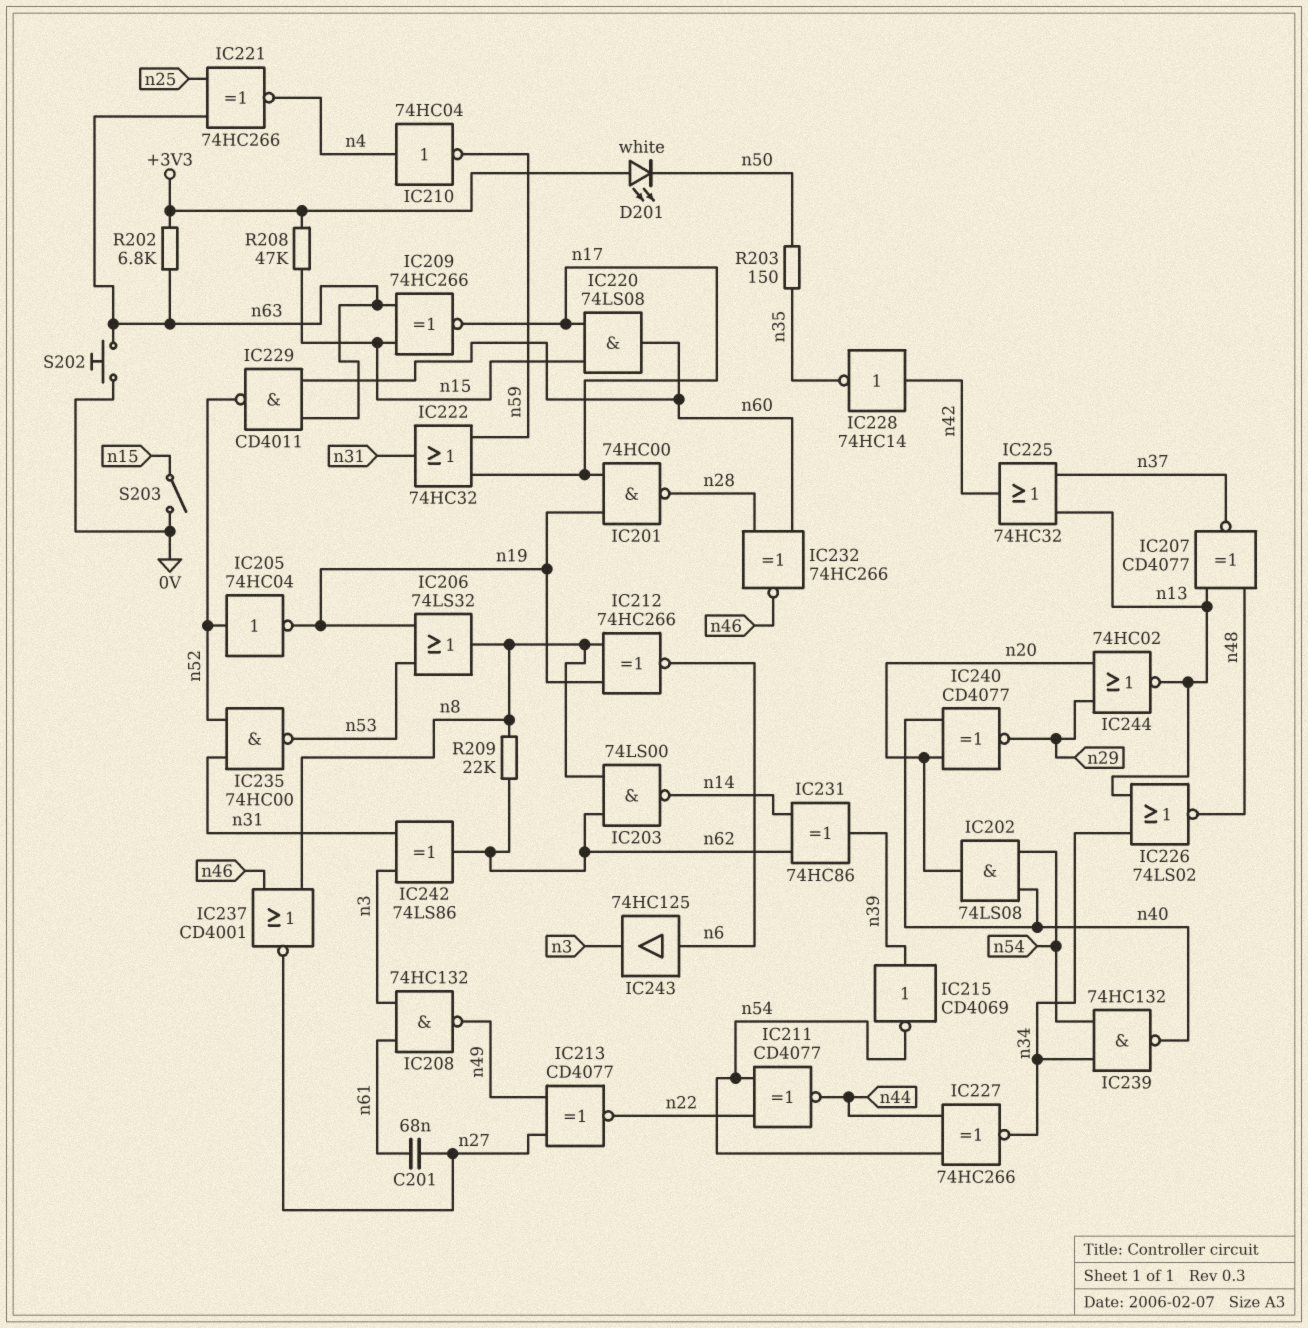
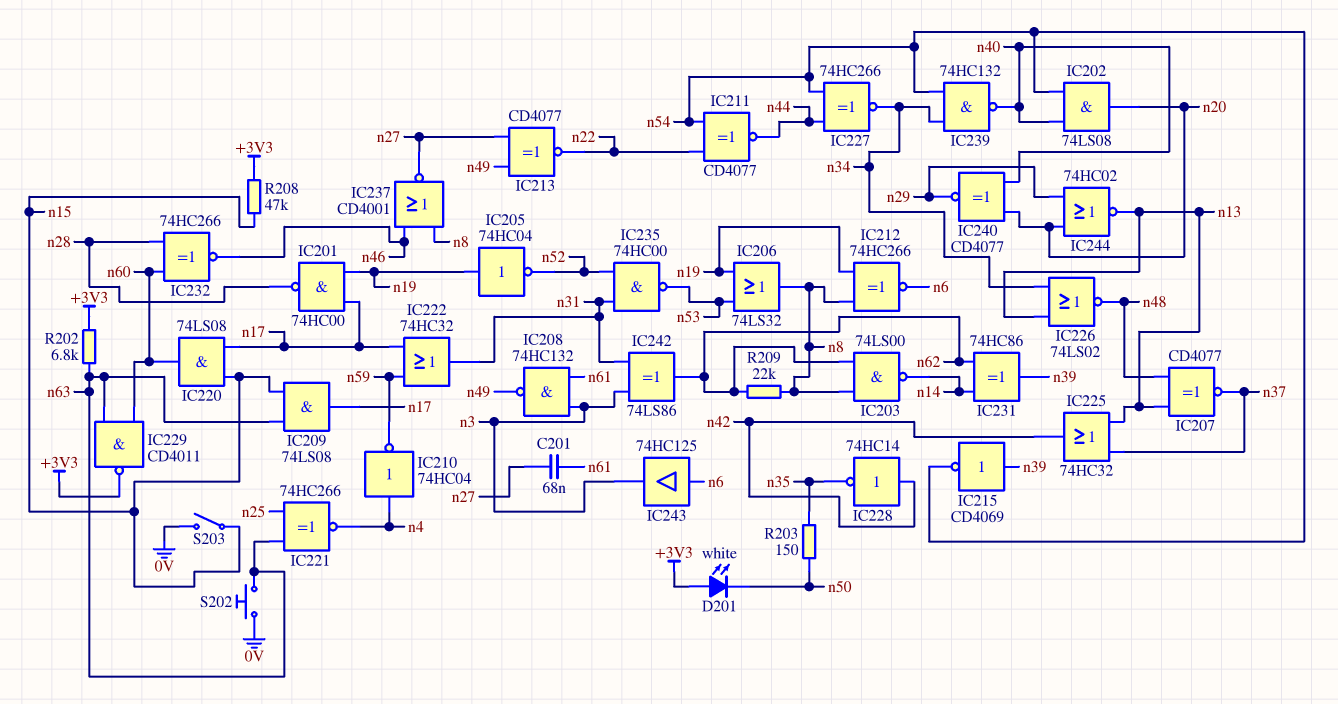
IC205: NOT 74HC04 (in n52, out n19) -> NOT 74HC04 (in n19, out n52)
IC209: XNOR 74HC266 (in n15, in n63, out n17) -> AND 74LS08 (in n15, in n63, out n17)
IC229: NAND CD4011 (in n60, in n63, out n52) -> NAND CD4011 (in n60, in n63, out +3V3)

